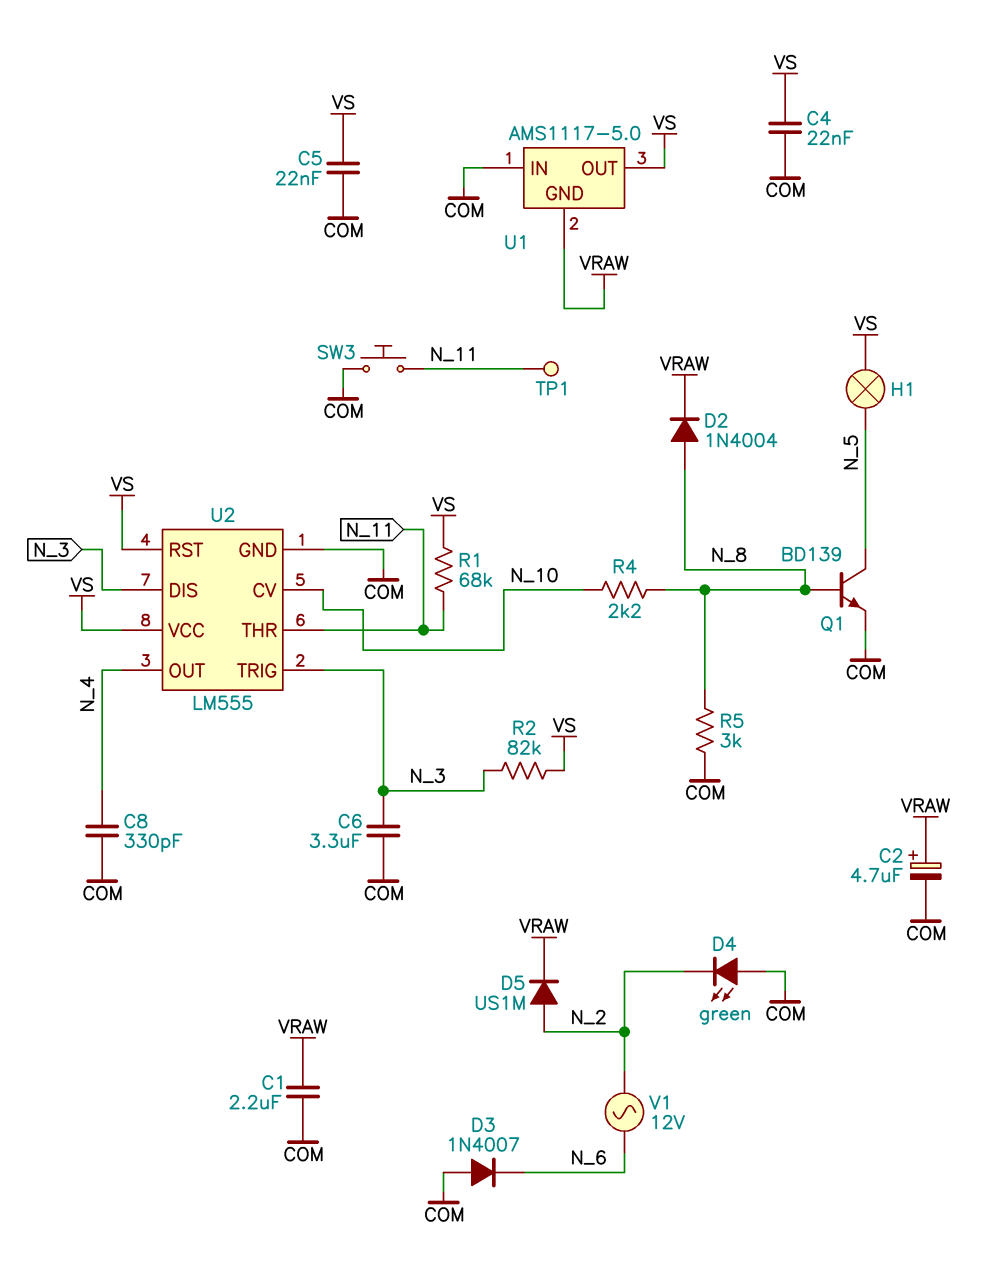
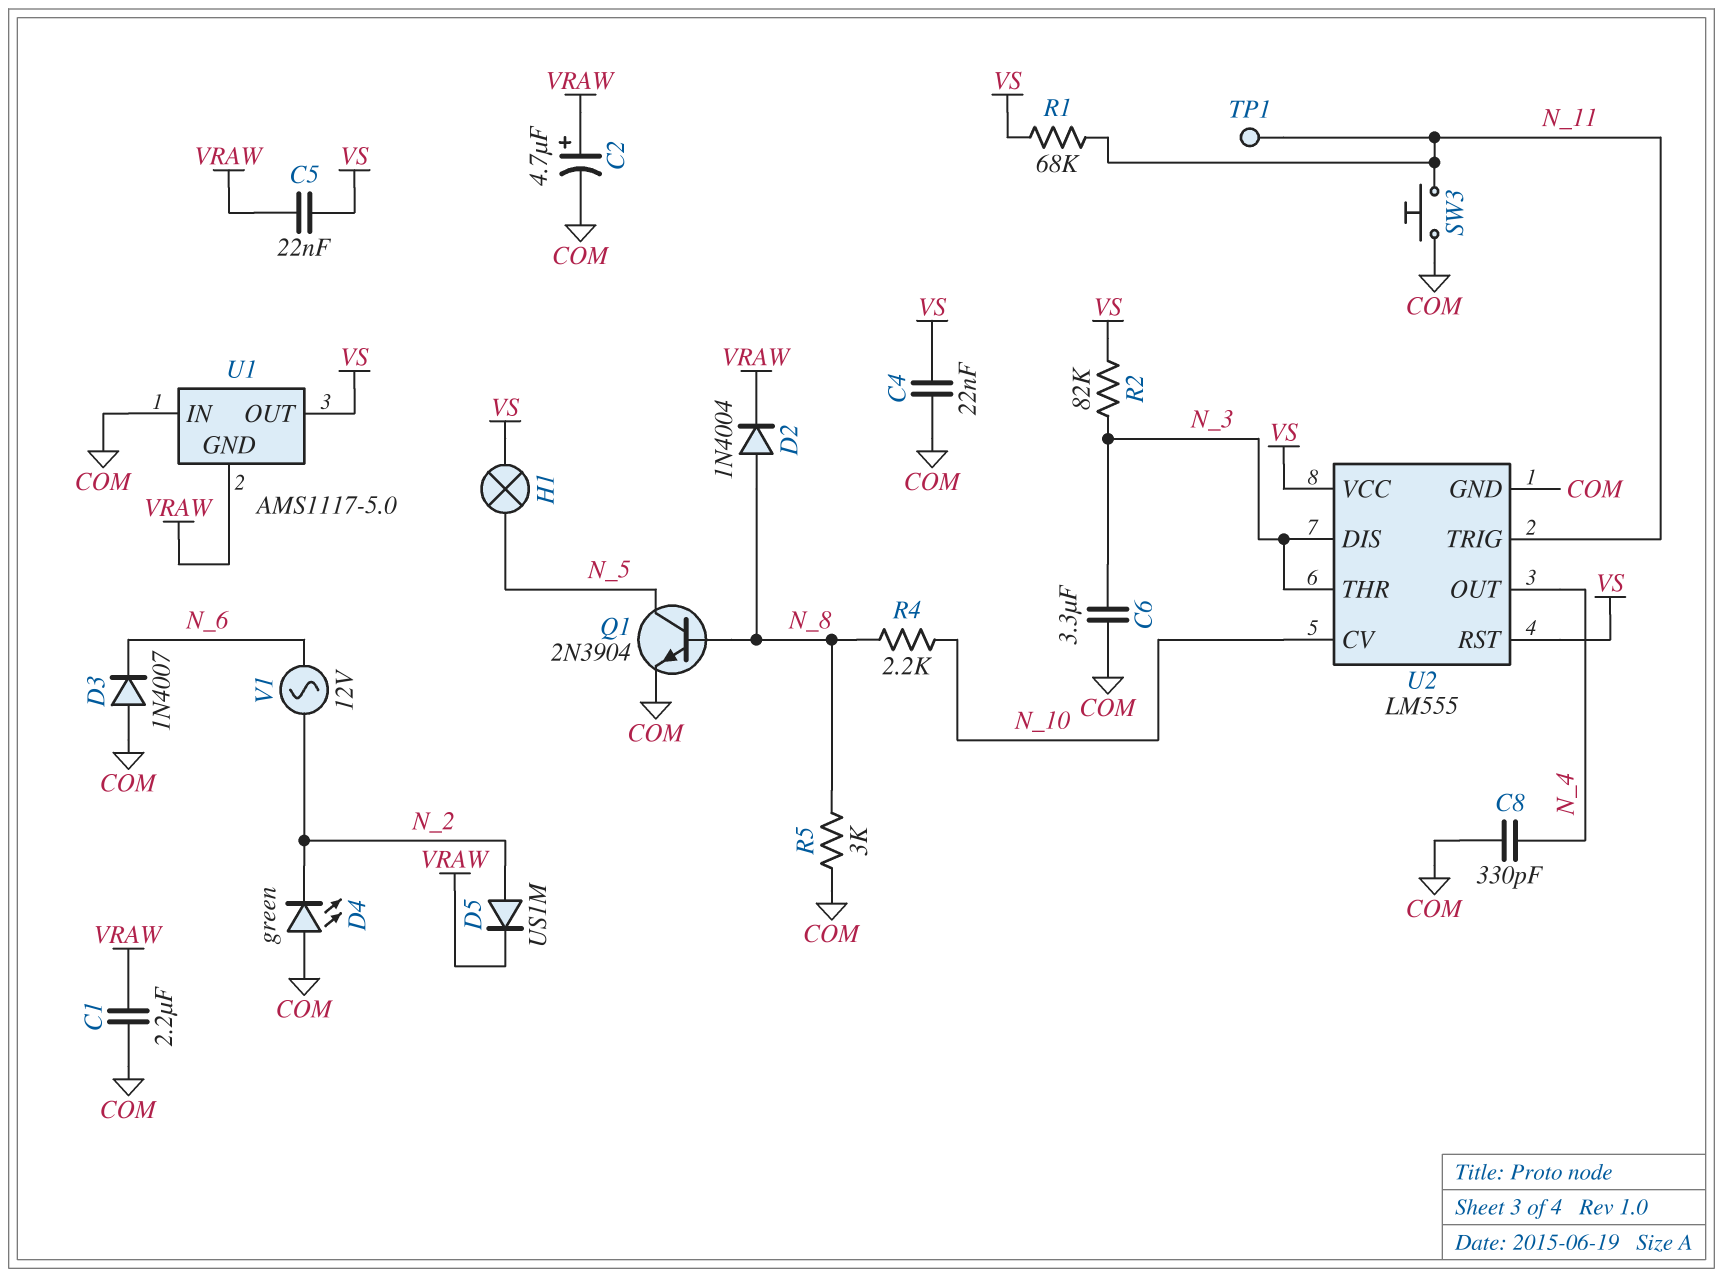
C5: 22nF (COM, VS) -> 22nF (VRAW, VS)
Q1: NPN BD139 (B N_8, C N_5, E COM) -> NPN 2N3904 (B N_8, C N_5, E COM)
U2 pin THR: N_11 -> N_3
U2 pin TRIG: N_3 -> N_11

